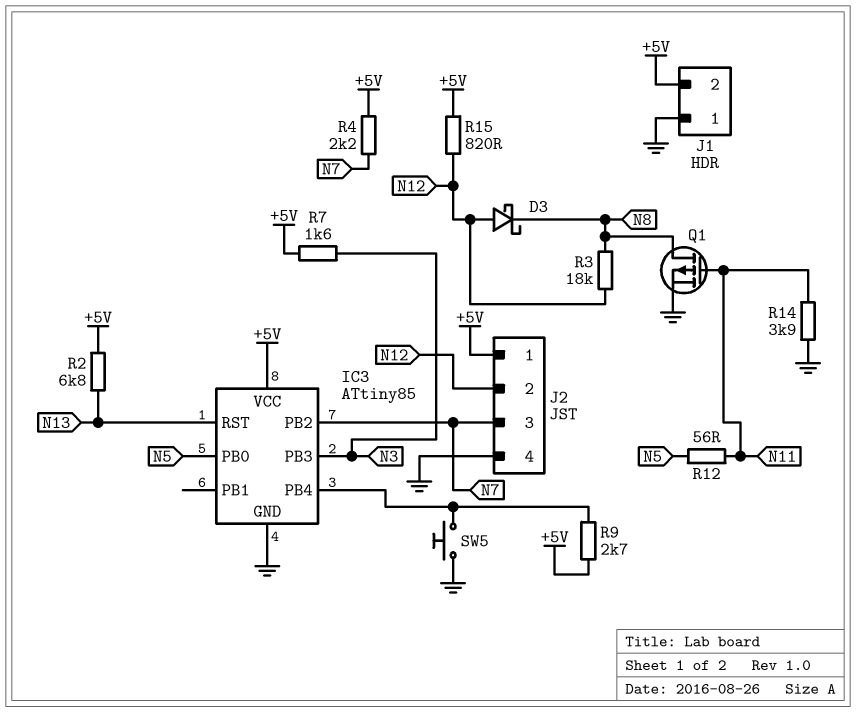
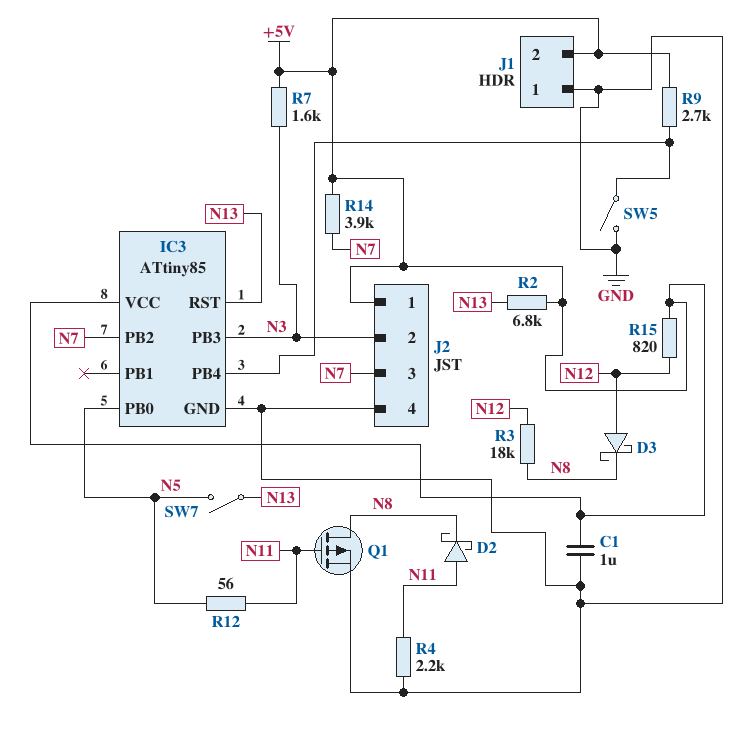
C1: none -> 1uF (+5V, GND)
D2: none -> schottky (A N11, K N8)
J2 pin 2: N12 -> N3
R4: 2.2k (+5V, N7) -> 2.2k (GND, N11)
R14: 3.9k (GND, N11) -> 3.9k (+5V, N7)
SW5: button (GND, IC3/PB4) -> switch (GND, IC3/PB4)
SW7: none -> switch (N5, N13)

